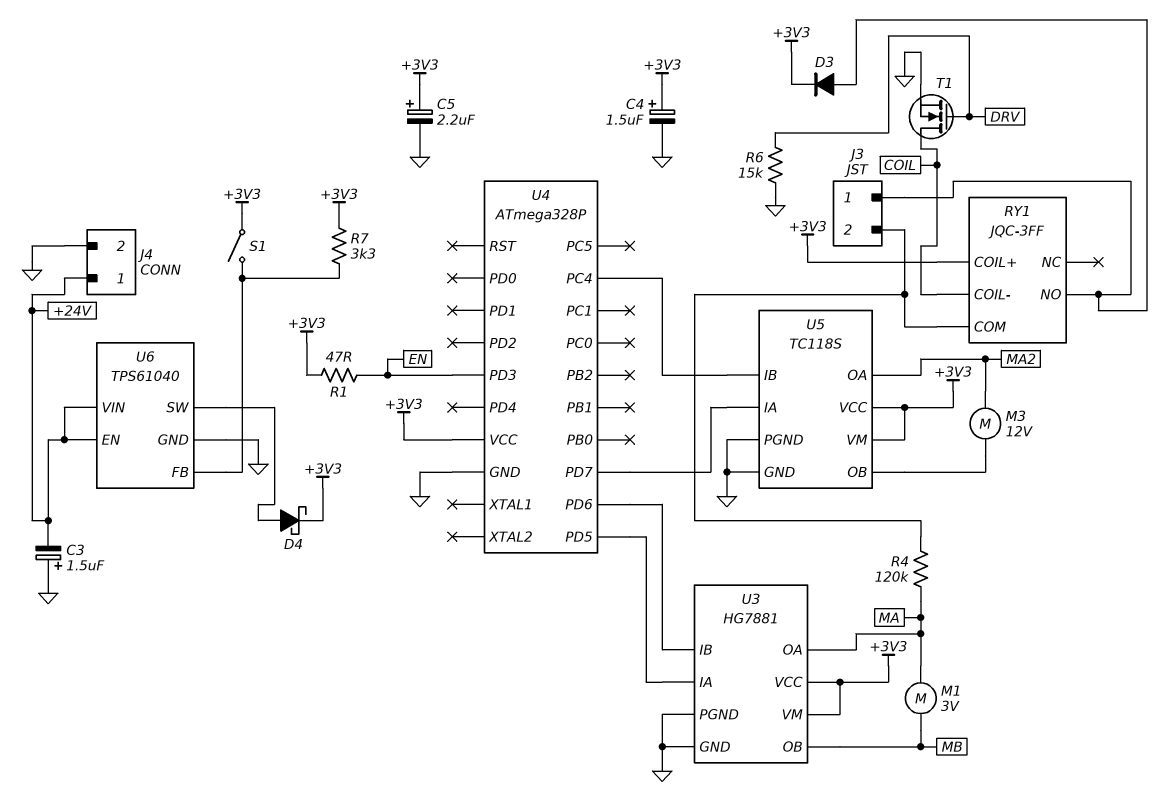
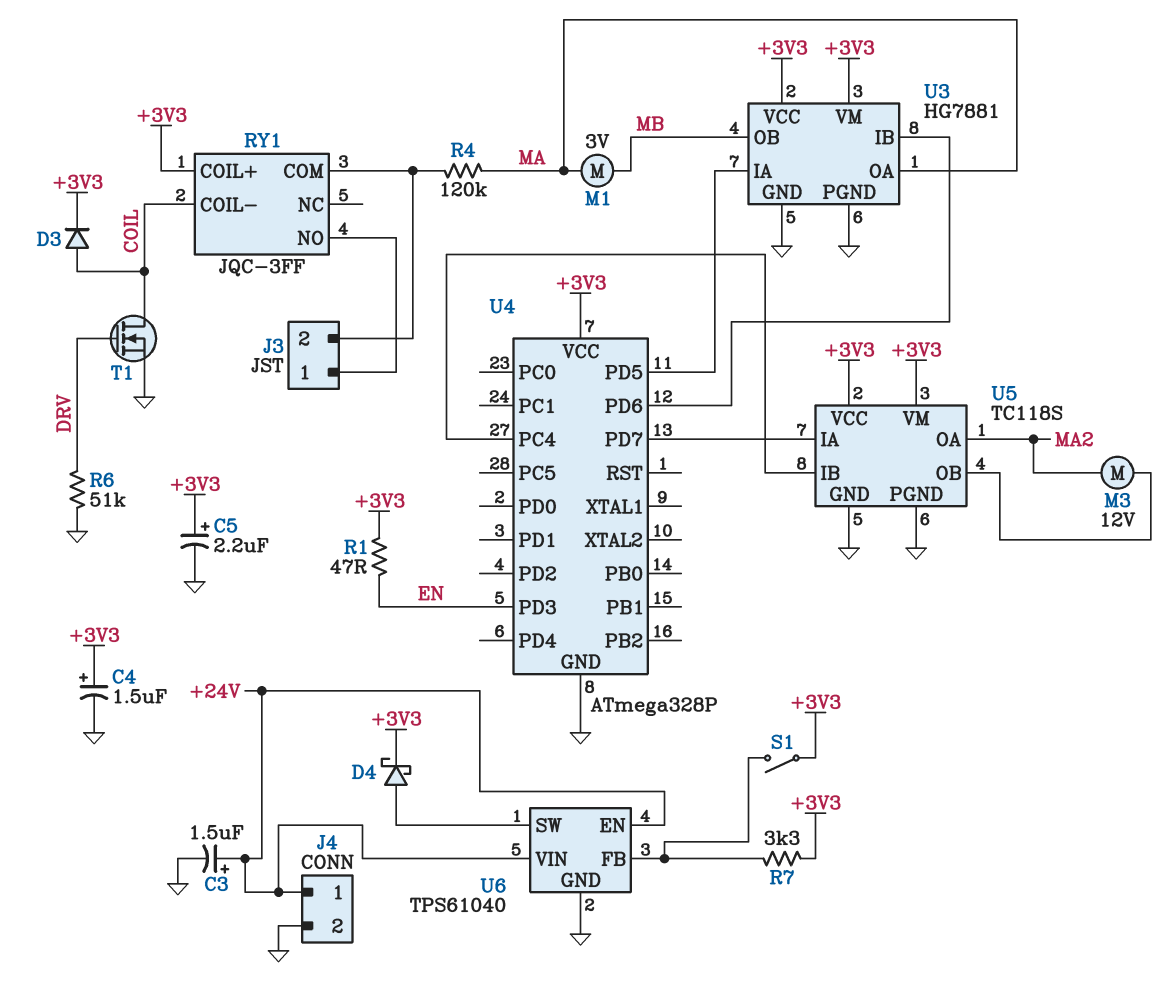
C3: 1.5uF (plus GND, minus +24V) -> 1.5uF (plus +24V, minus GND)
D3: diode (A J3/1, K +3V3) -> diode (A COIL, K +3V3)
R6: 15k (DRV, GND) -> 51k (DRV, GND)

